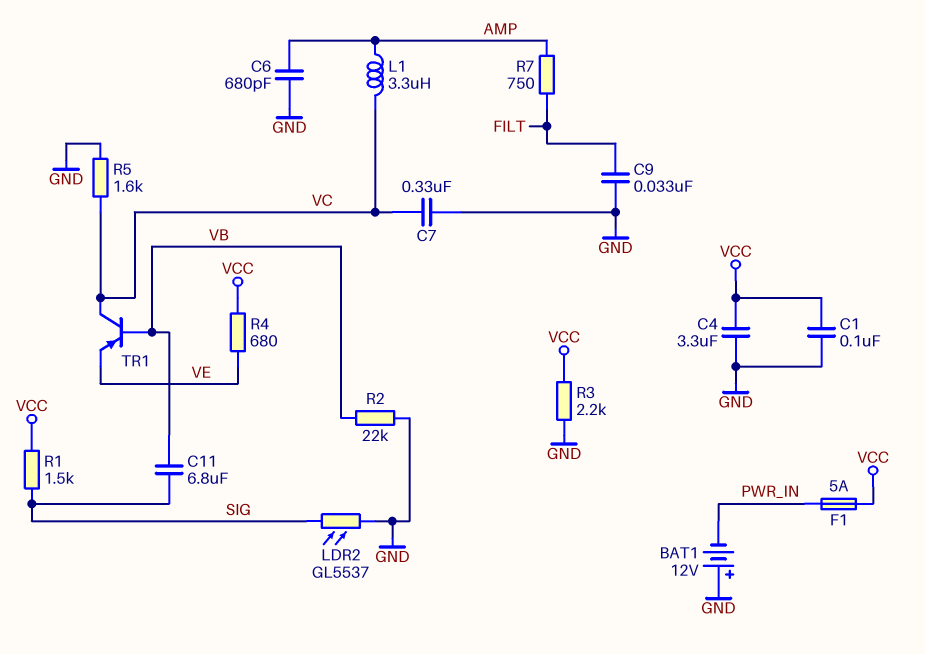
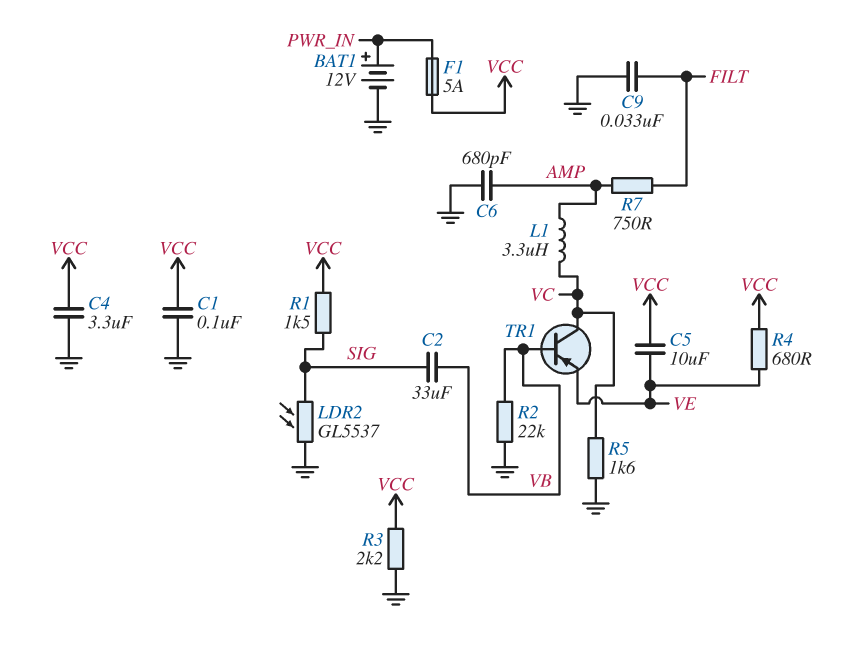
BAT1: 12V (plus GND, minus PWR_IN) -> 12V (plus PWR_IN, minus GND)
C2: none -> 33uF (SIG, VB)
C5: none -> 10uF (VCC, VE)
C7: 330nF (GND, VC) -> none
C11: 6.8uF (SIG, VB) -> none

